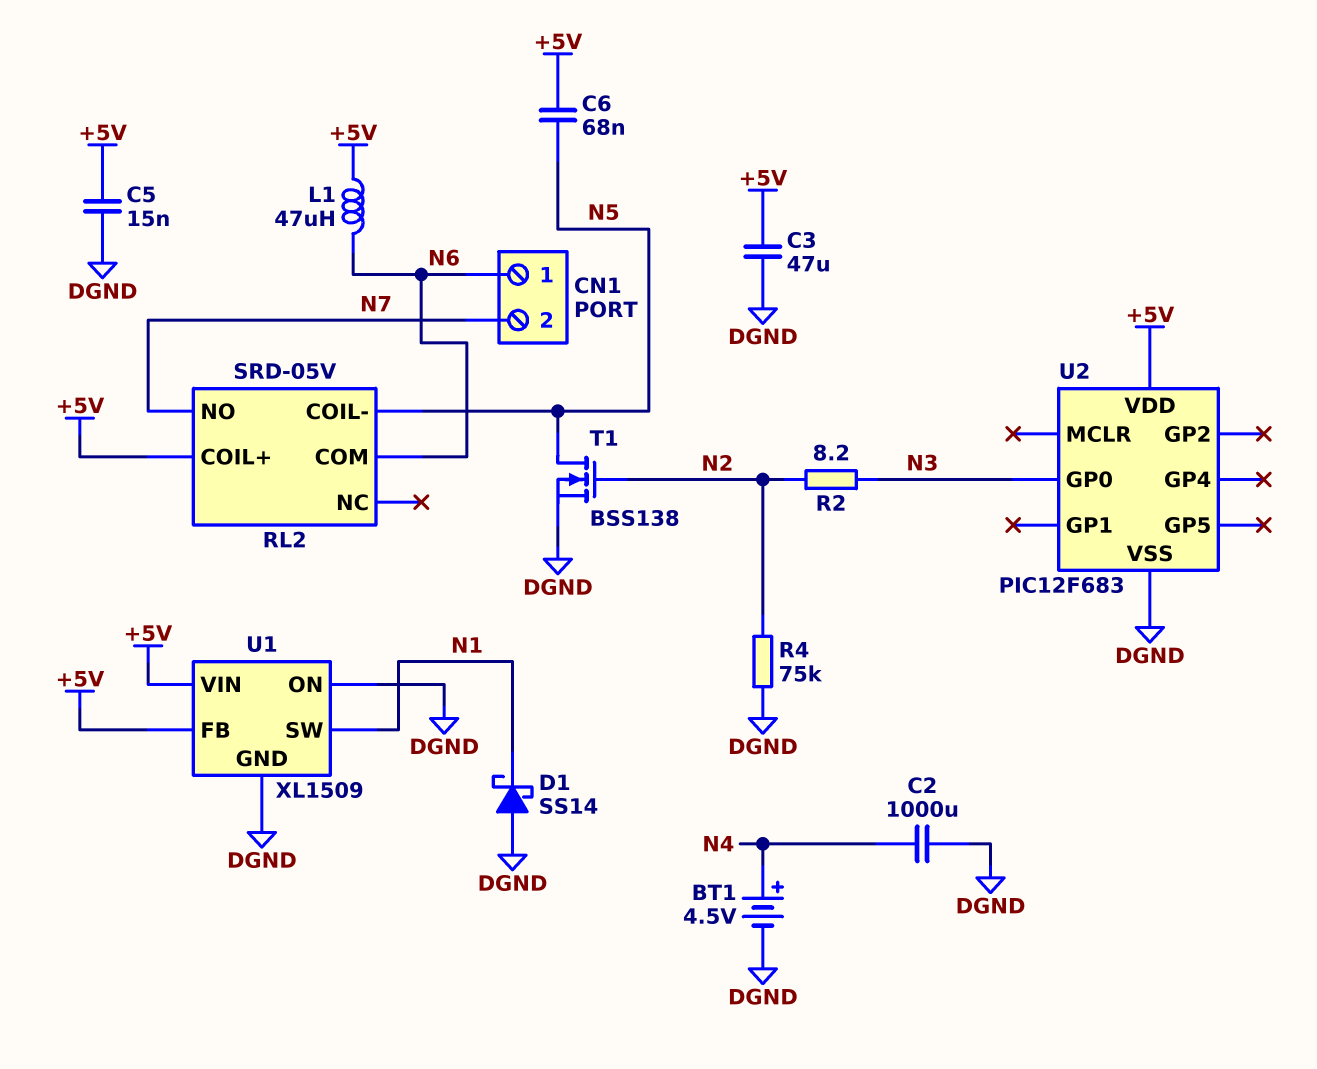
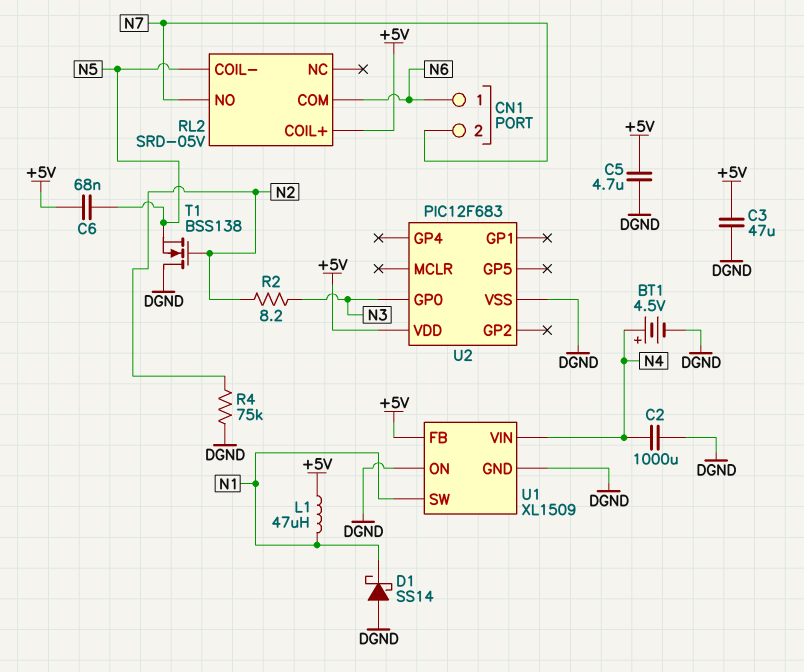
C5: 15nF (+5V, DGND) -> 4.7uF (+5V, DGND)
L1: 47uH (+5V, N6) -> 47uH (+5V, N1)
T1: NMOS BSS138 (G N2, D N5, S DGND) -> NMOS BSS138 (G N2, D DGND, S N5)
U1 pin VIN: +5V -> N4

